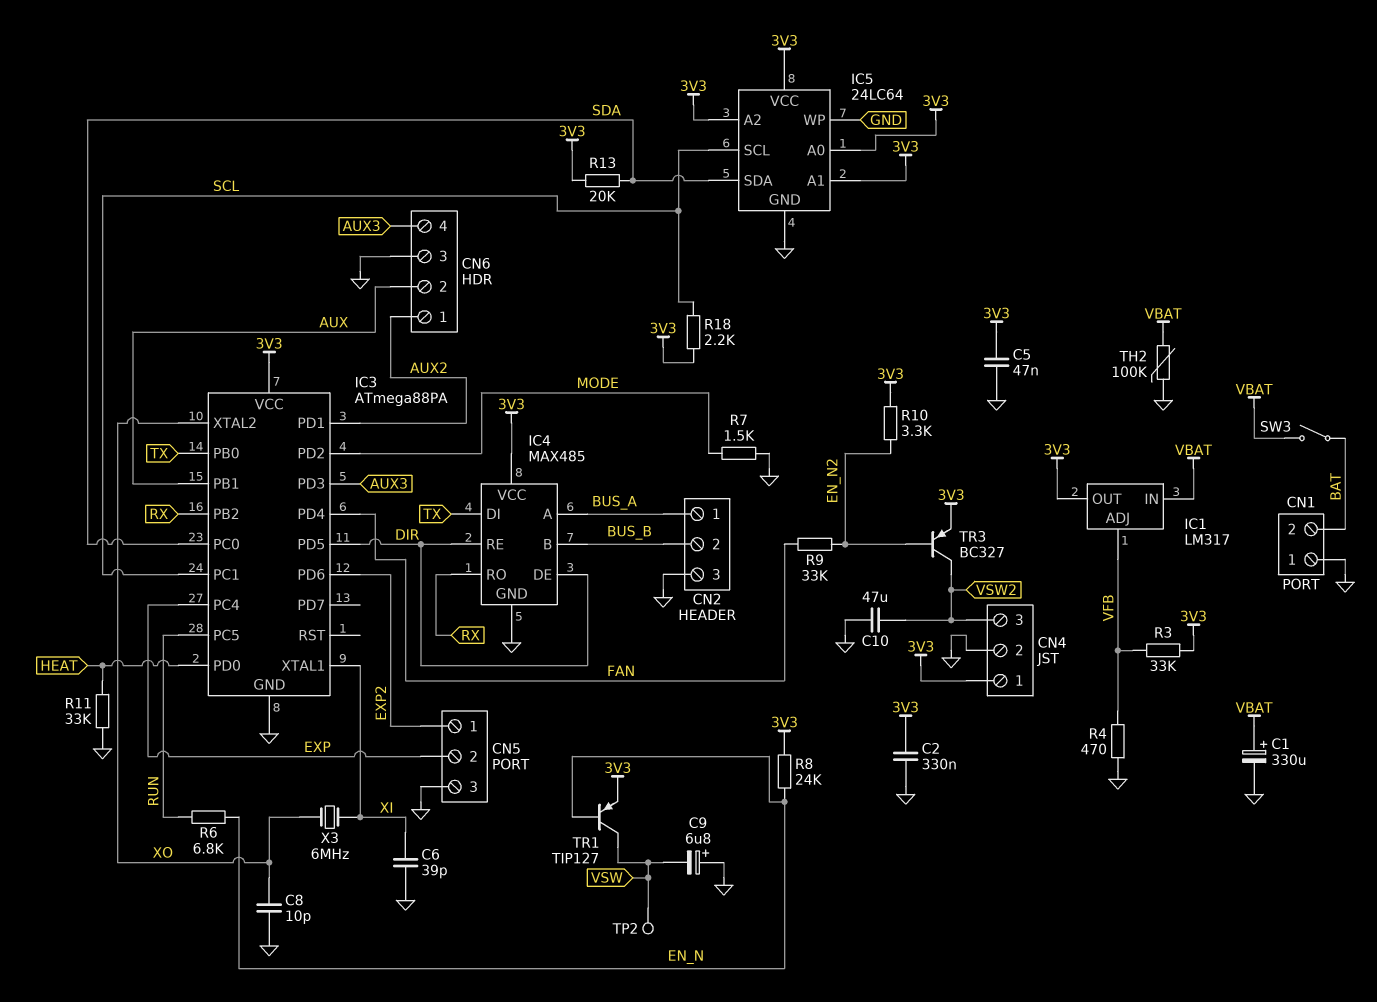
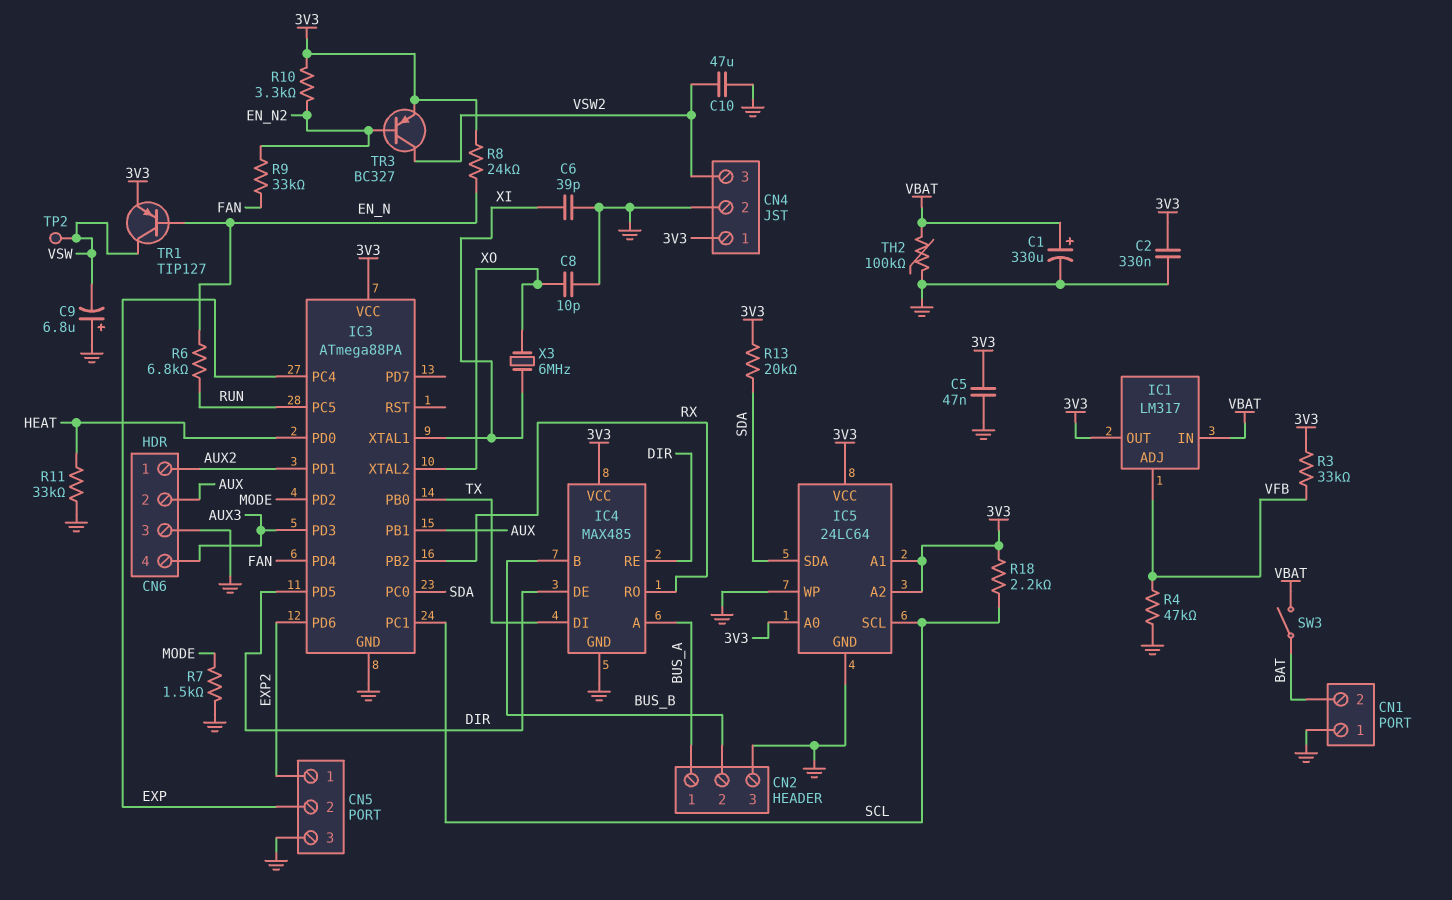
R4: 470 (GND, VFB) -> 47k (GND, VFB)

